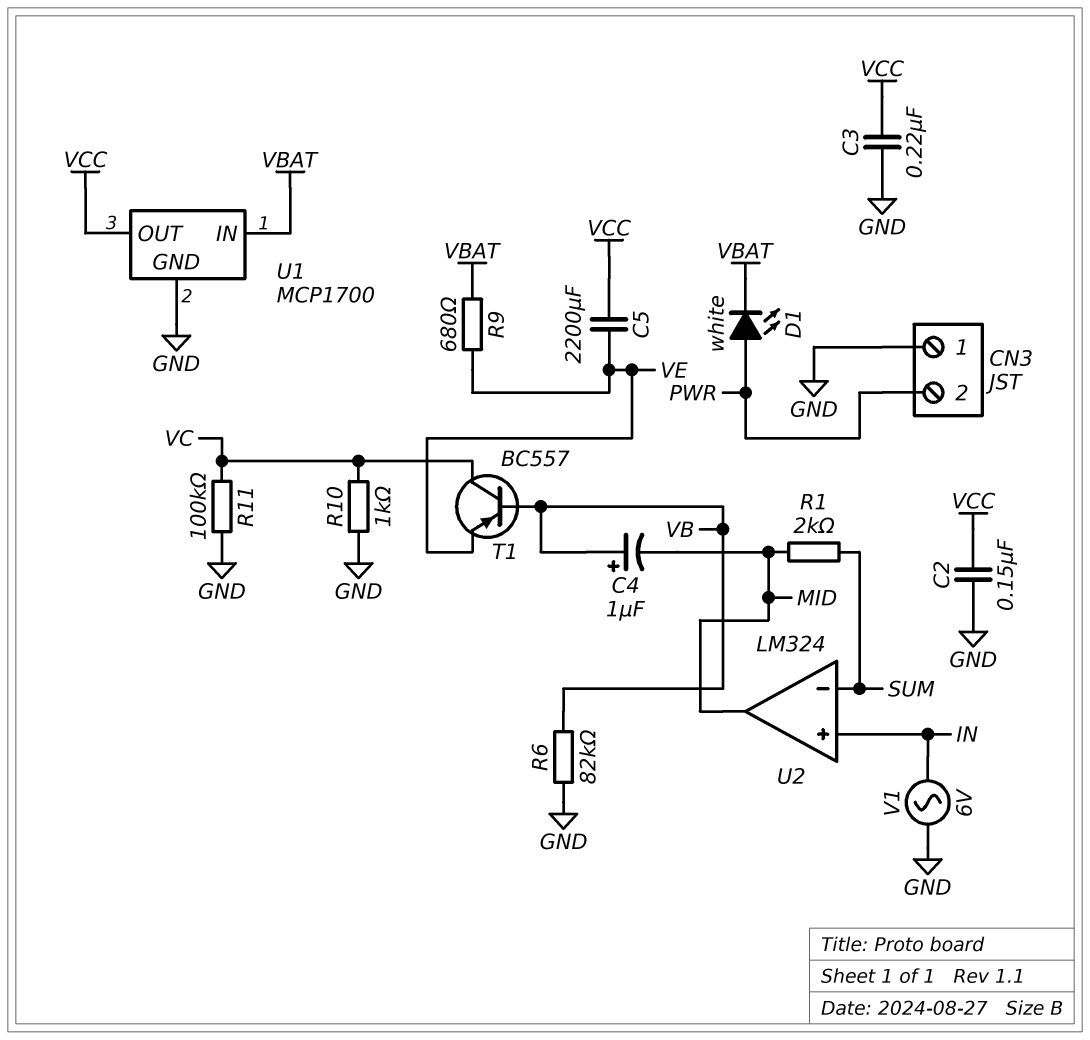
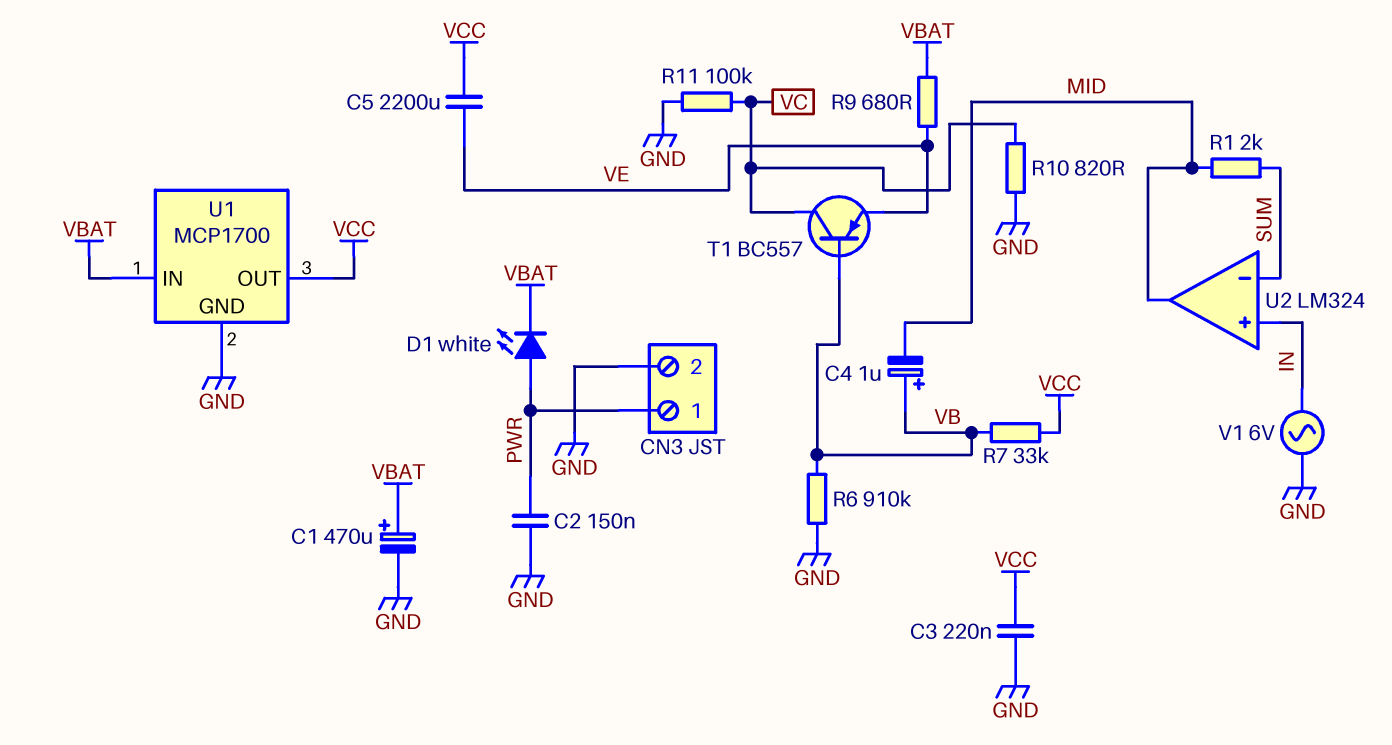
C1: none -> 470uF (plus VBAT, minus GND)
C2: 150nF (GND, VCC) -> 150nF (GND, PWR)
CN3 pin 1: GND -> PWR
CN3 pin 2: PWR -> GND
R6: 82k (GND, VB) -> 910k (GND, VB)
R7: none -> 33k (VB, VCC)
R10: 1k (GND, VC) -> 820 (GND, VC)

